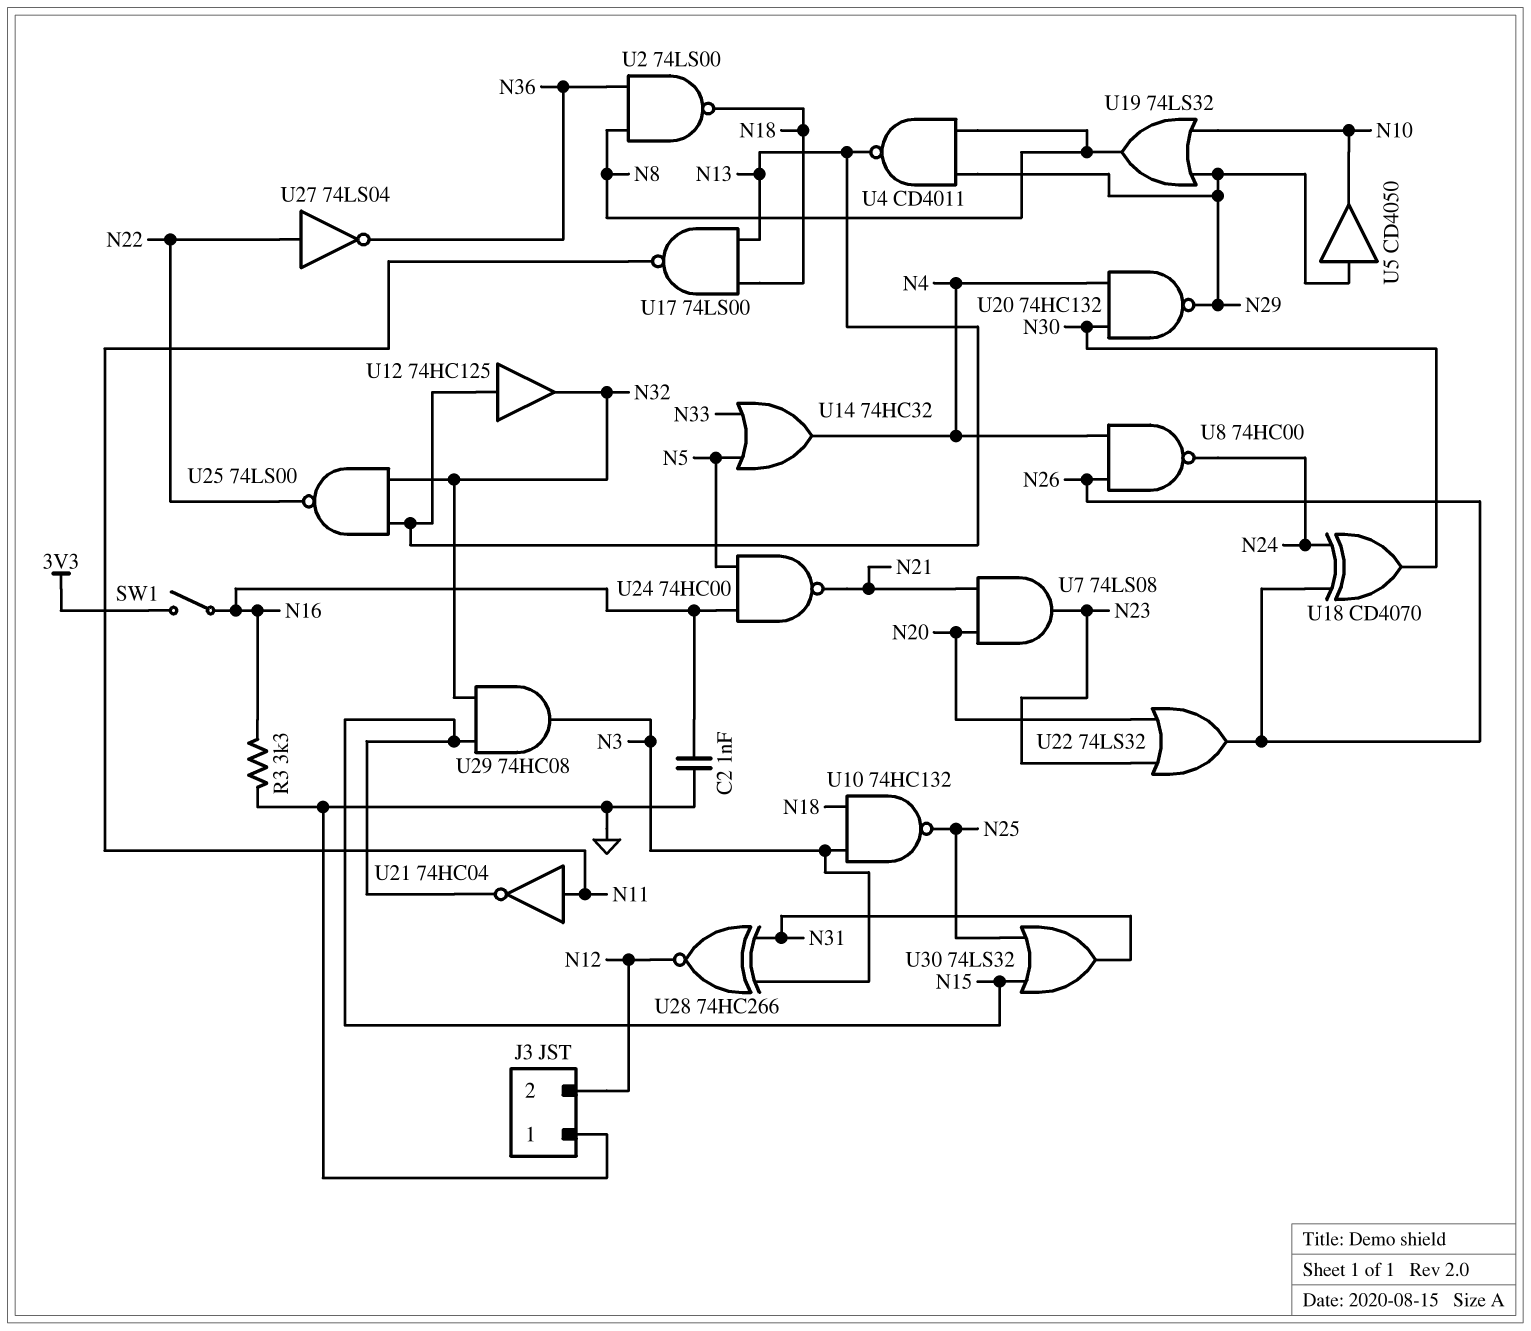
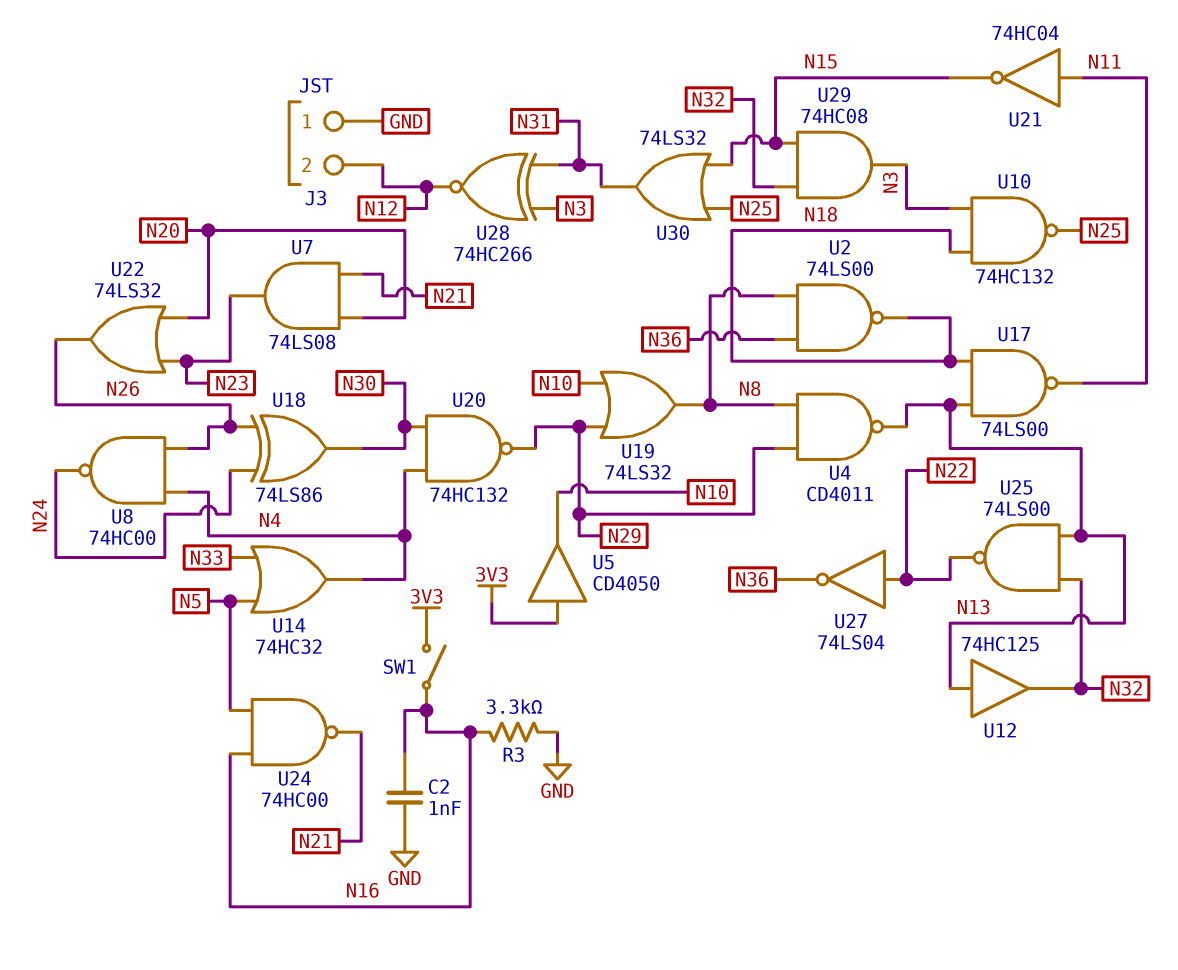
U5: buffer CD4050 (in N29, out N10) -> buffer CD4050 (in 3V3, out N10)
U18: XOR CD4070 (in N24, in N26, out N30) -> XOR 74LS86 (in N24, in N26, out N30)

